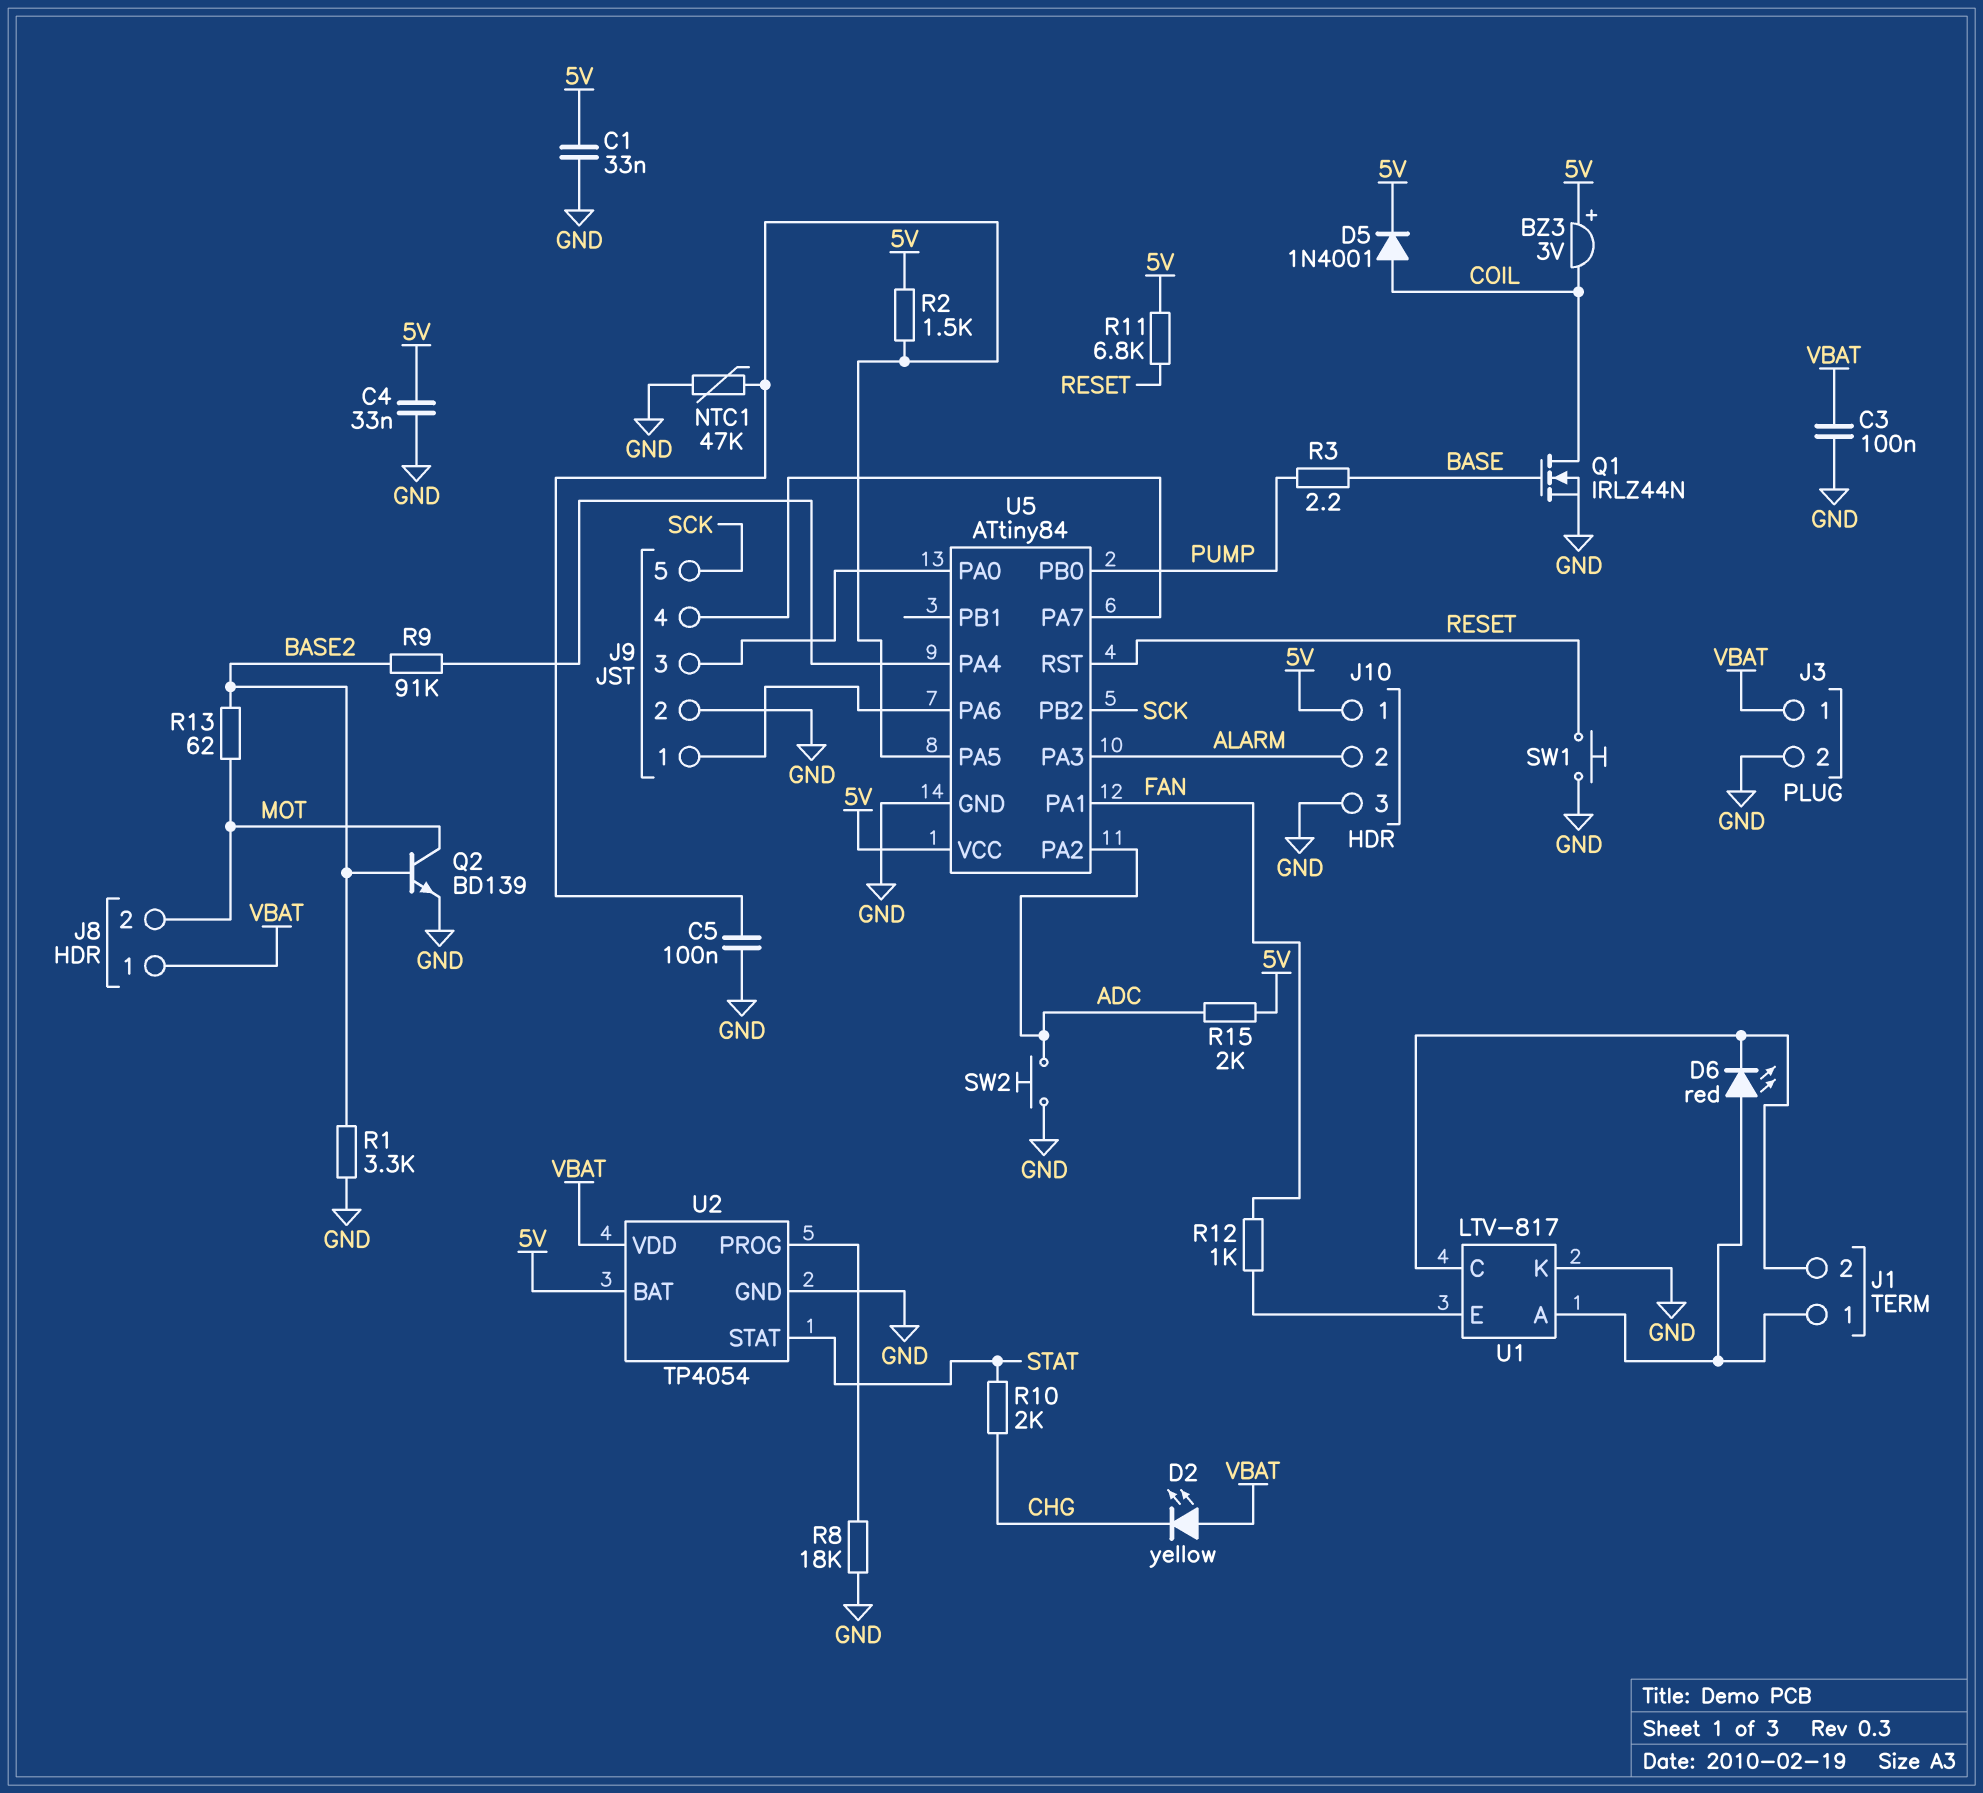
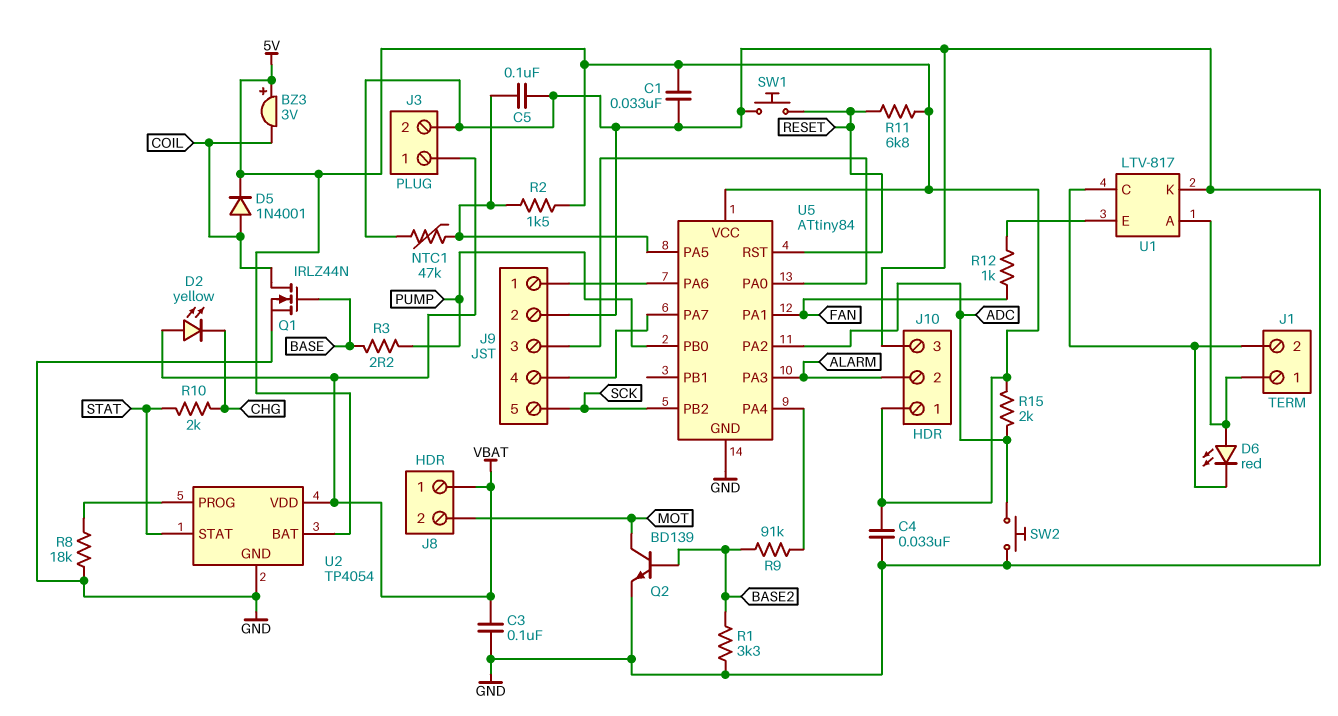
R13: 62 (BASE2, MOT) -> none

